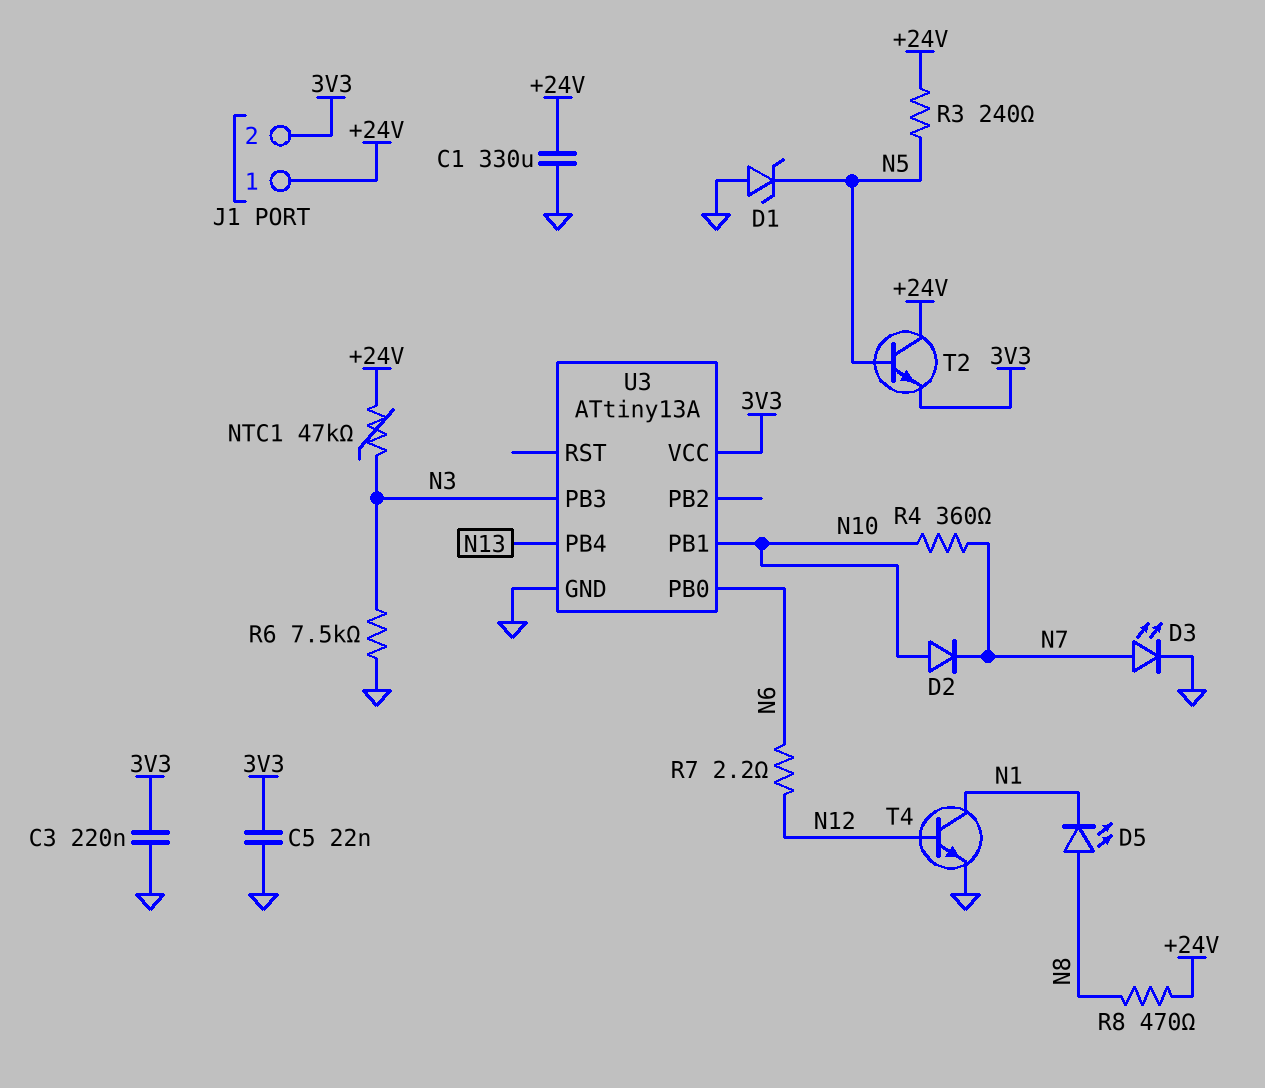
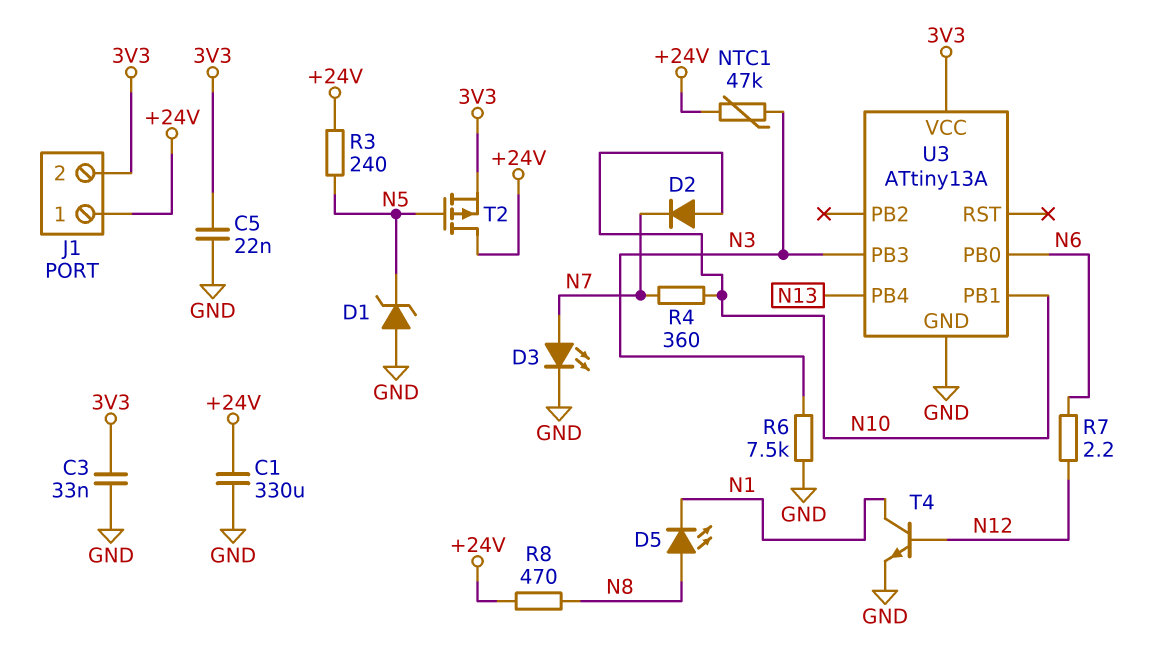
C3: 220nF (3V3, GND) -> 33nF (3V3, GND)
T2: NPN (B N5, C +24V, E 3V3) -> PMOS (G N5, D +24V, S 3V3)

